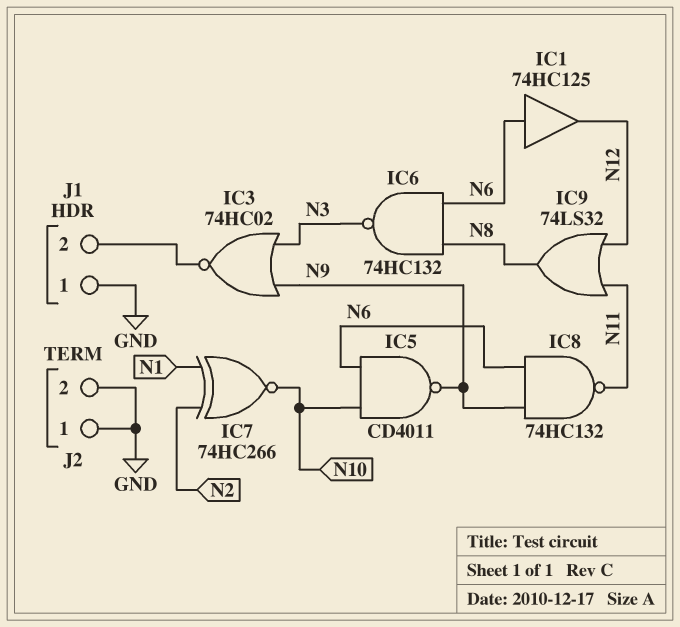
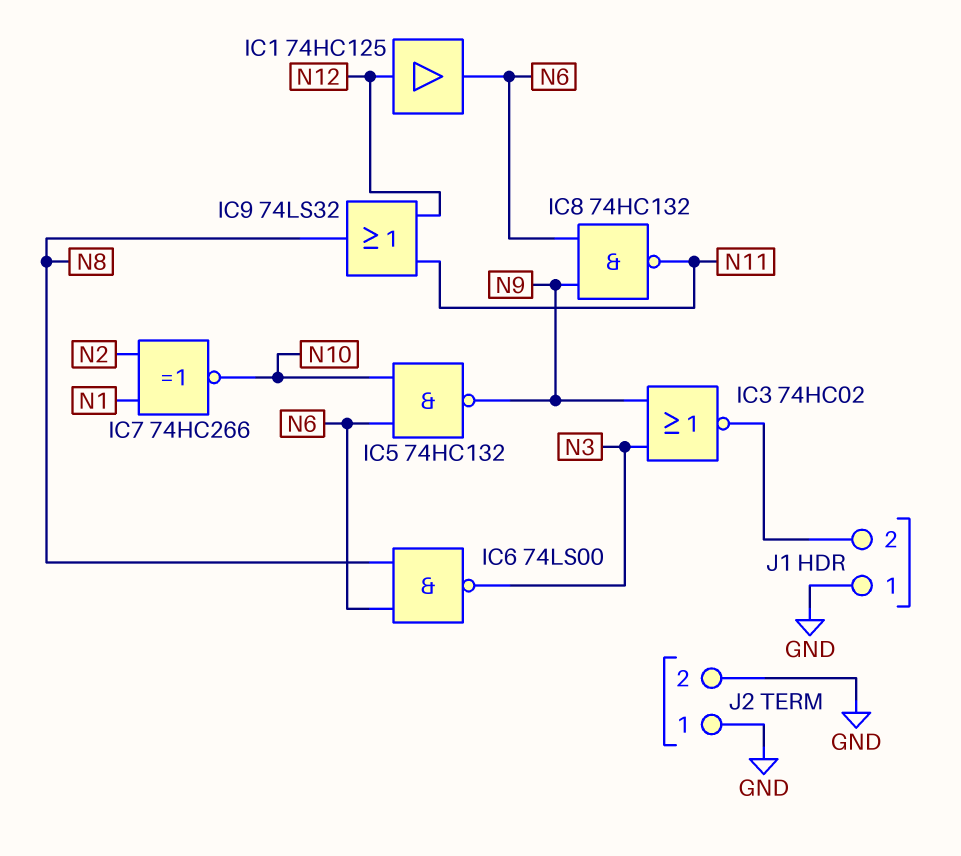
IC1: buffer 74HC125 (in N6, out N12) -> buffer 74HC125 (in N12, out N6)
IC5: NAND CD4011 (in N6, in N10, out N9) -> NAND 74HC132 (in N6, in N10, out N9)
IC6: NAND 74HC132 (in N6, in N8, out N3) -> NAND 74LS00 (in N6, in N8, out N3)

